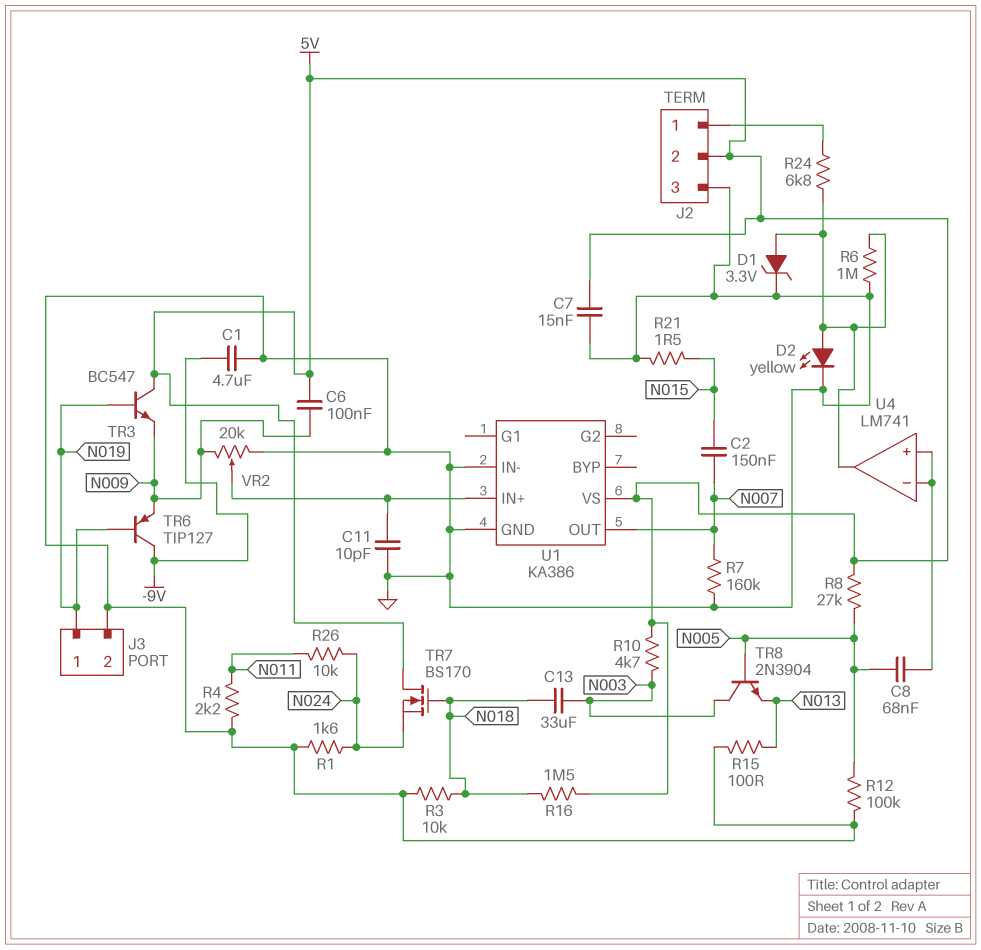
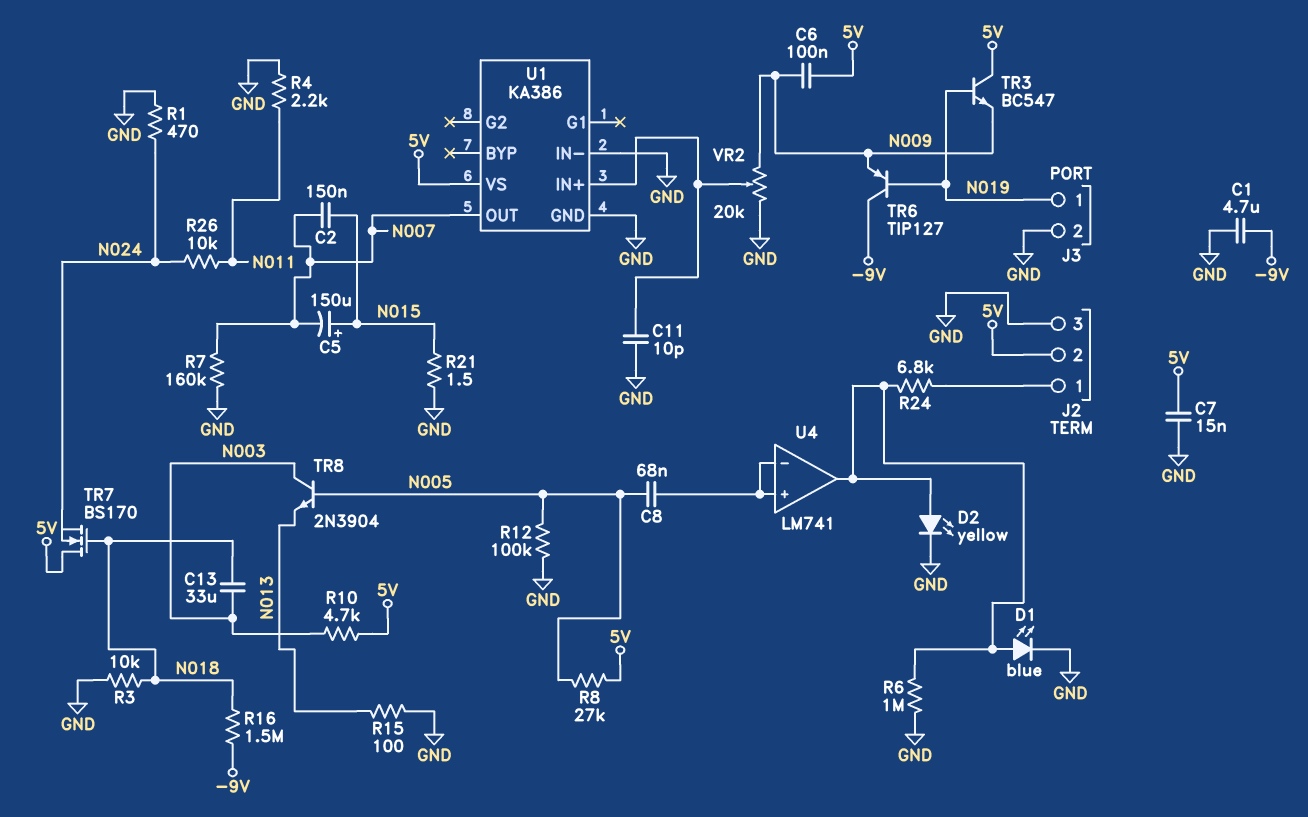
C5: none -> 150uF (plus N015, minus N007)
D1: zener 3.3V (A U4/out, K GND) -> LED blue (A U4/out, K GND)
R1: 1.6k (GND, N024) -> 470 (GND, N024)
R16: 1.5M (5V, N018) -> 1.5M (-9V, N018)

